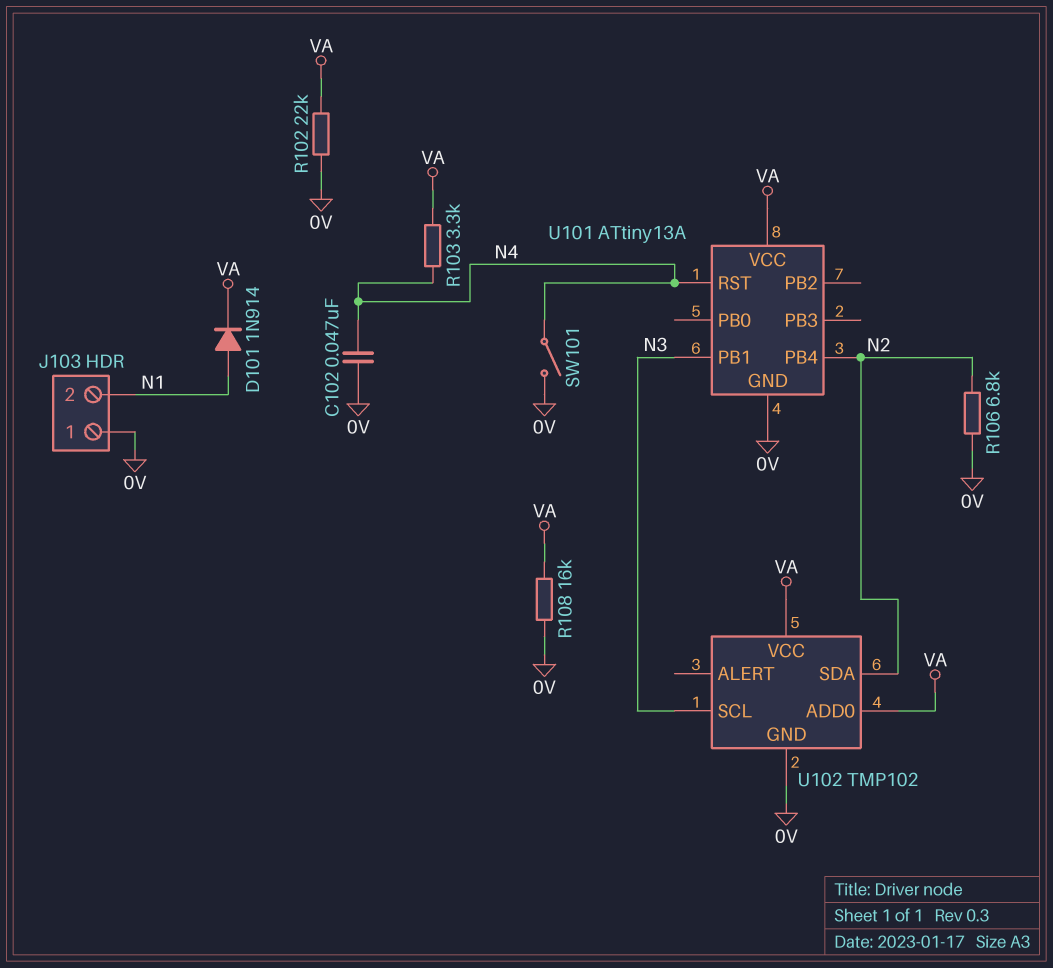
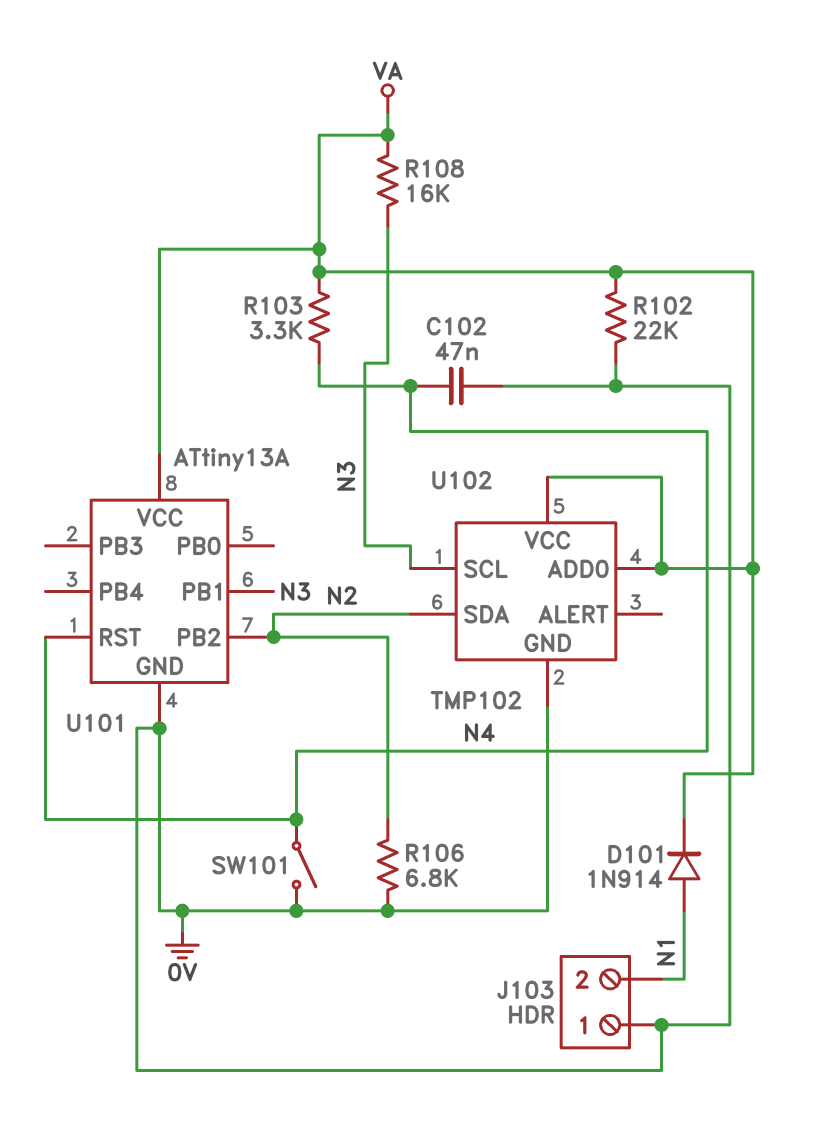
R108: 16k (0V, VA) -> 16k (N3, VA)
U101 pin PB2: none -> N2
U101 pin PB4: N2 -> none

